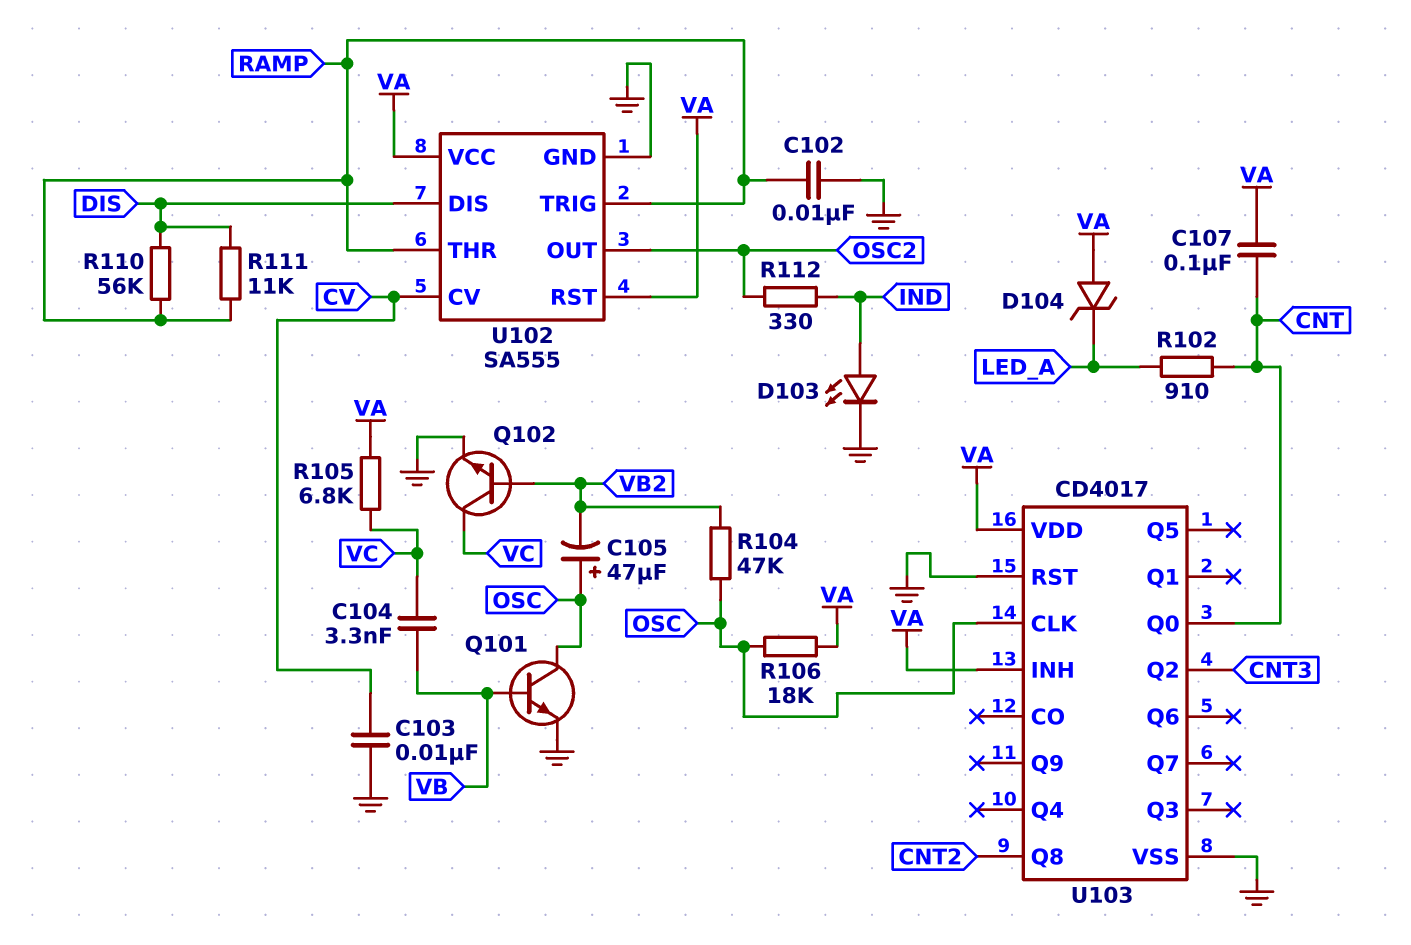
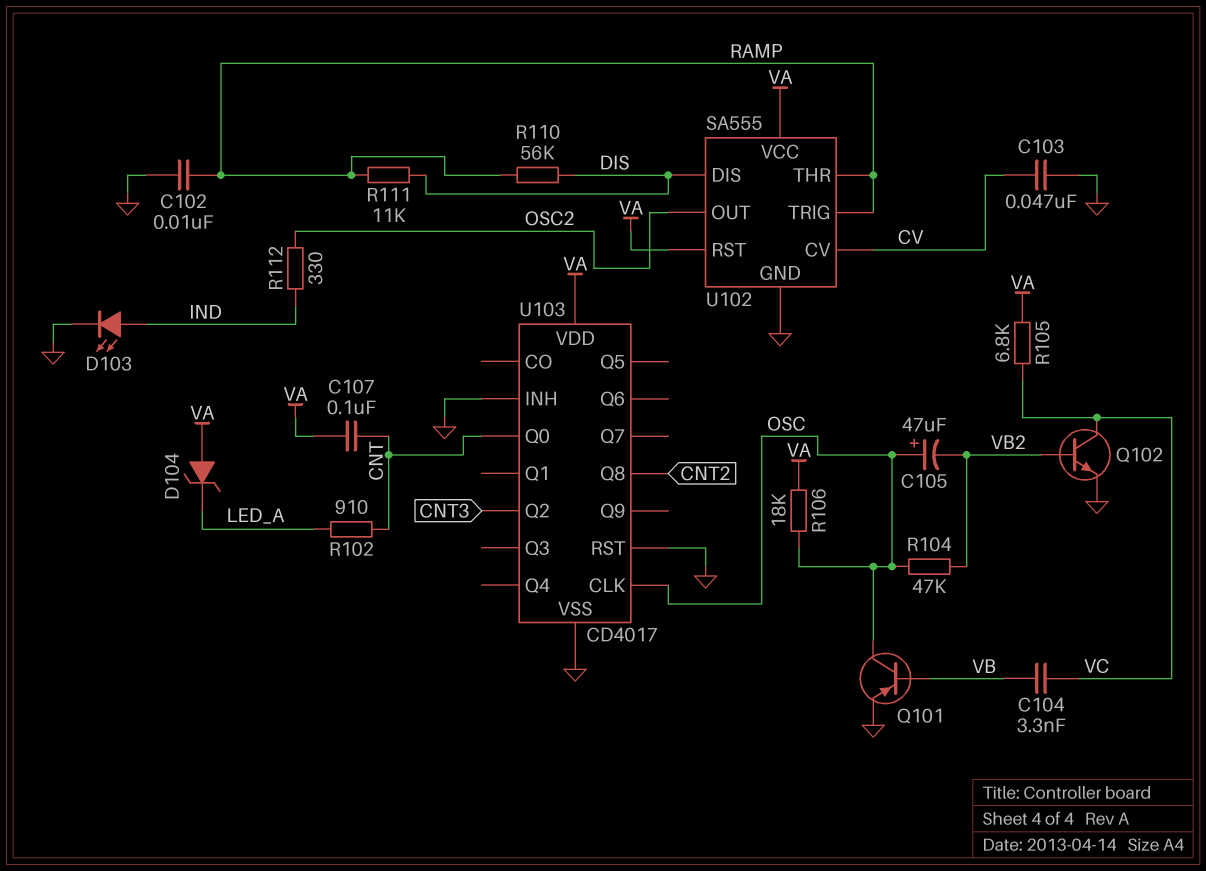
C103: 10nF (CV, GND) -> 47nF (CV, GND)
Q101: NPN (B VB, C OSC, E GND) -> PNP (B VB, C OSC, E GND)
U103 pin INH: VA -> GND

